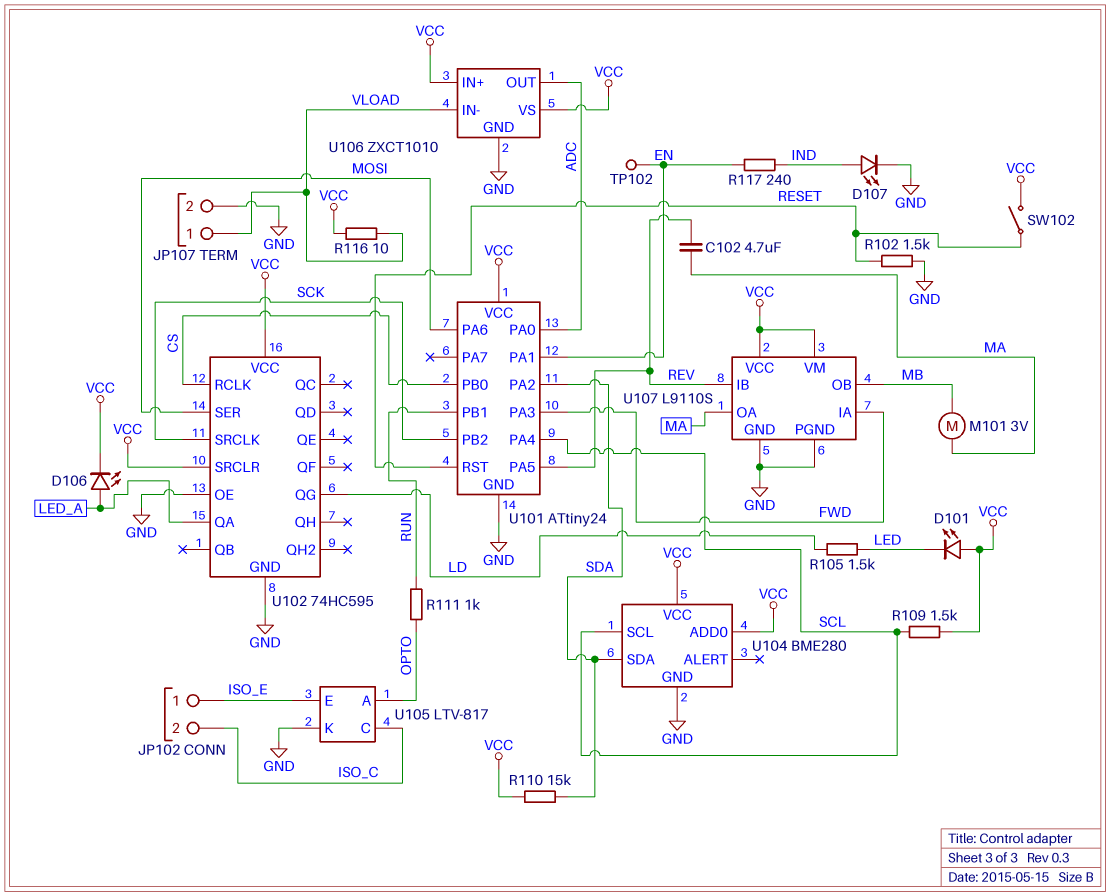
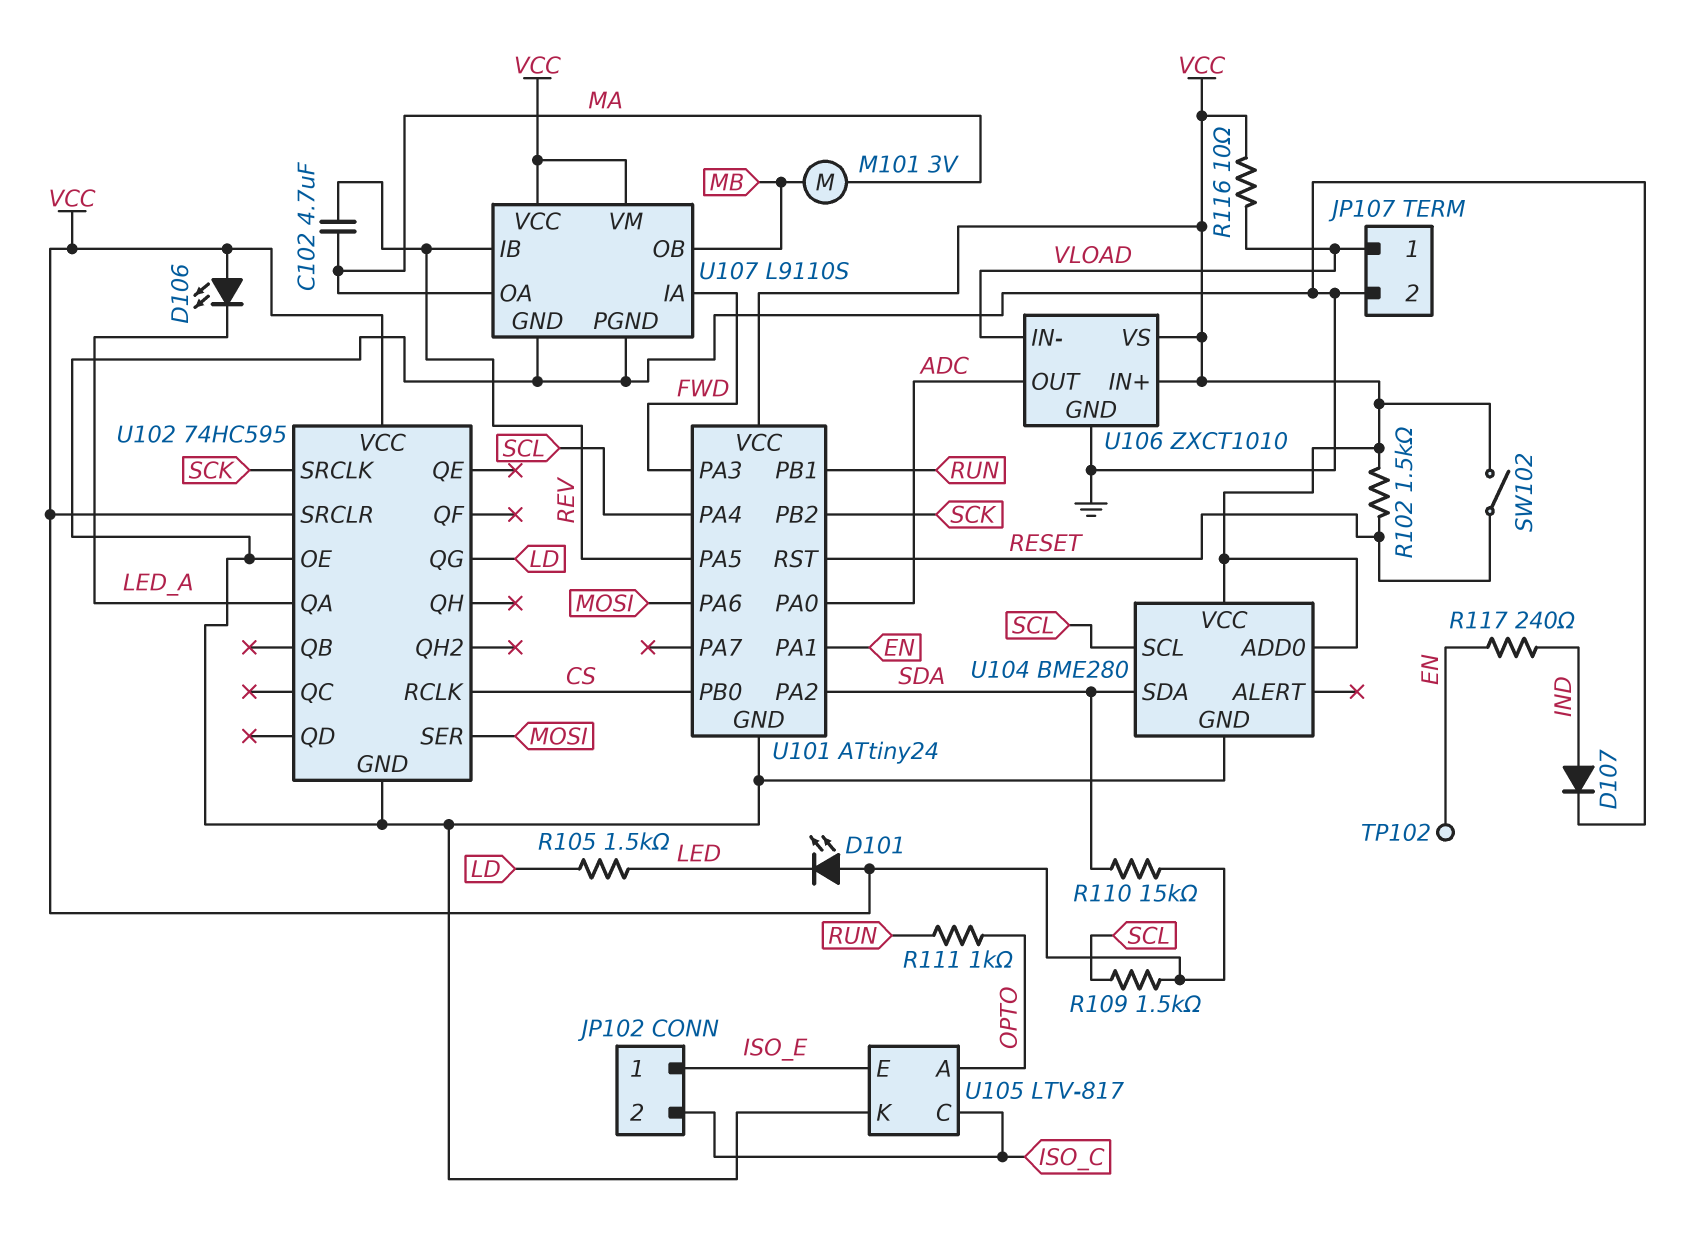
D106: LED (A LED_A, K VCC) -> LED (A VCC, K LED_A)
D107: LED (A IND, K GND) -> diode (A IND, K GND)
R102: 1.5k (GND, RESET) -> 1.5k (RESET, VCC)

